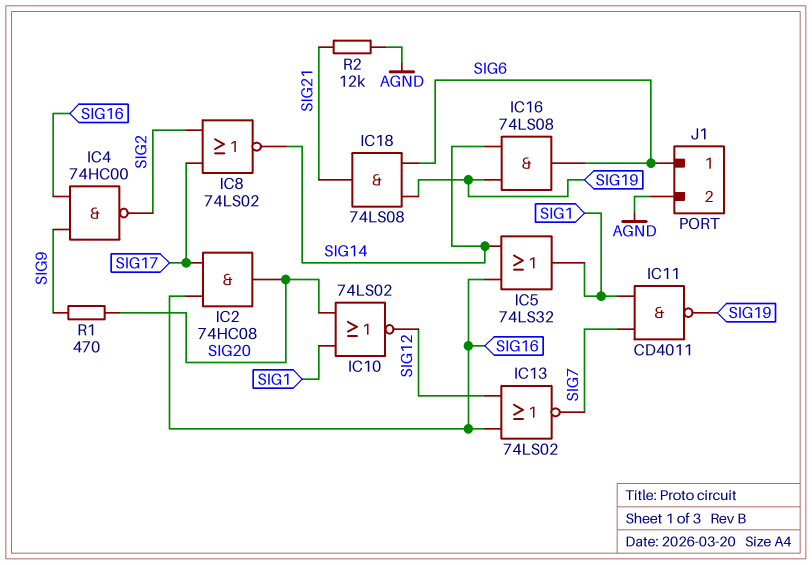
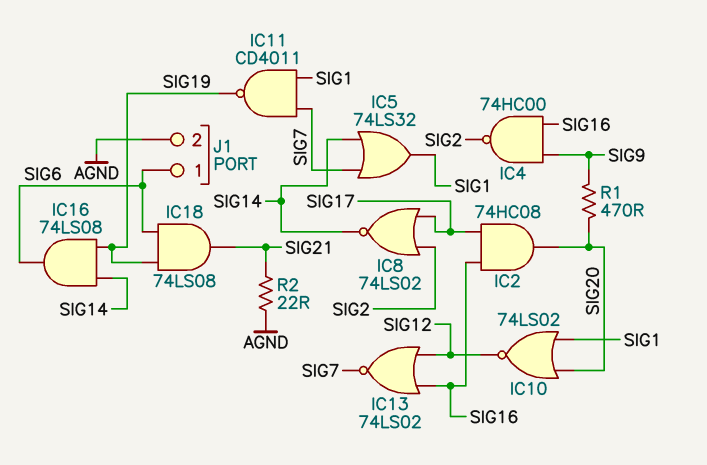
IC5: OR 74LS32 (in SIG14, in SIG16, out SIG1) -> OR 74LS32 (in SIG7, in SIG14, out SIG1)
R2: 12k (AGND, SIG21) -> 22 (AGND, SIG21)

